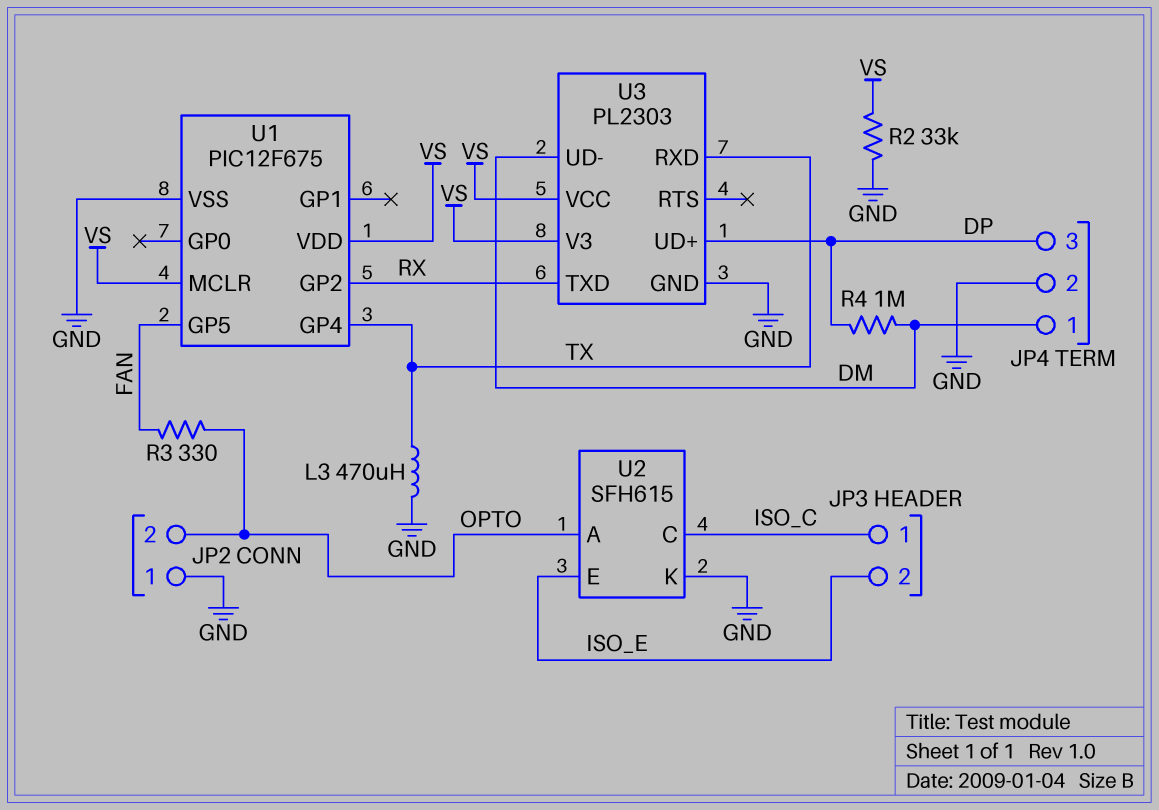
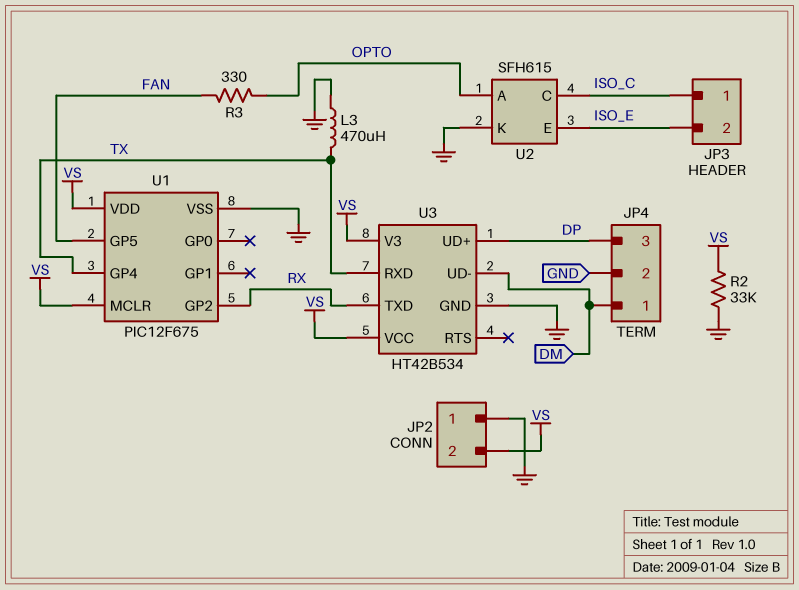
JP2 pin 2: OPTO -> VS
R4: 1M (DM, DP) -> none
U3: PL2303 -> HT42B534

